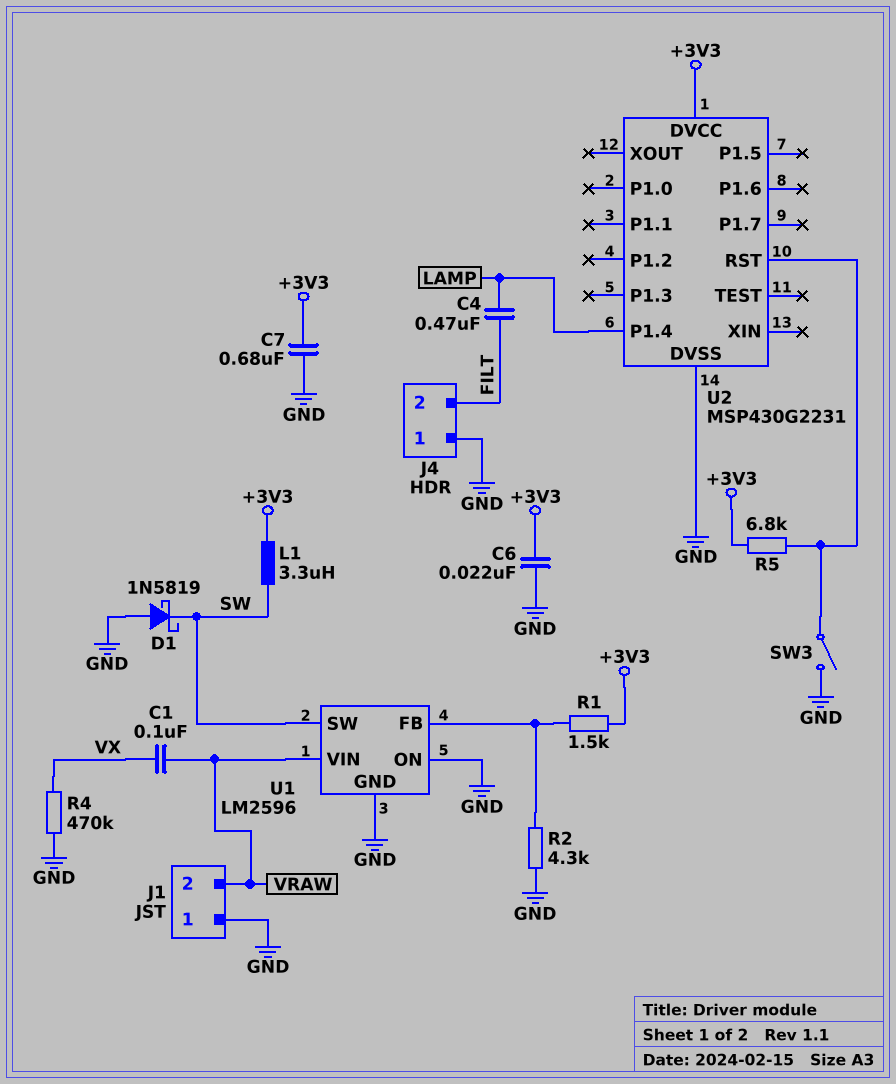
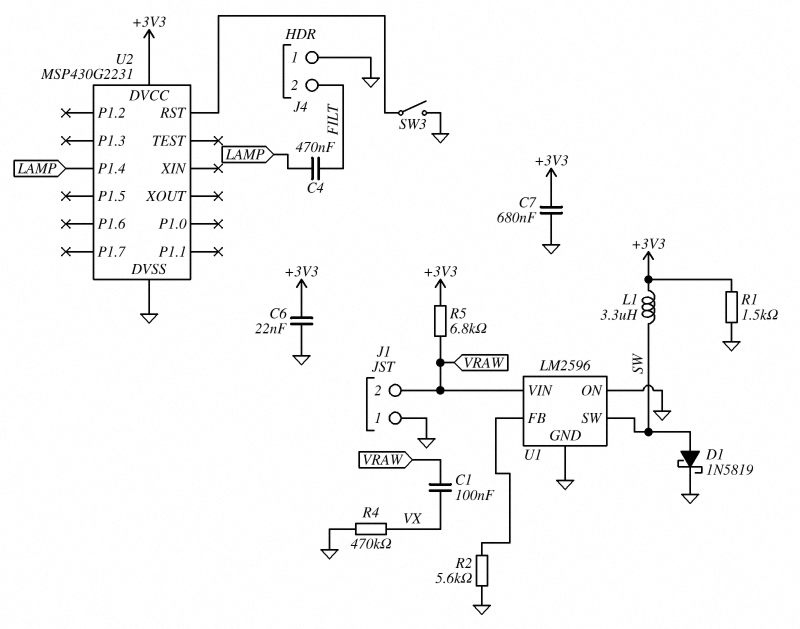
D1: schottky 1N5819 (A GND, K SW) -> schottky 1N5819 (A SW, K GND)
R1: 1.5k (+3V3, U1/FB) -> 1.5k (+3V3, GND)
R2: 4.3k (GND, U1/FB) -> 5.6k (GND, U1/FB)
R5: 6.8k (+3V3, U2/RST) -> 6.8k (+3V3, VRAW)

